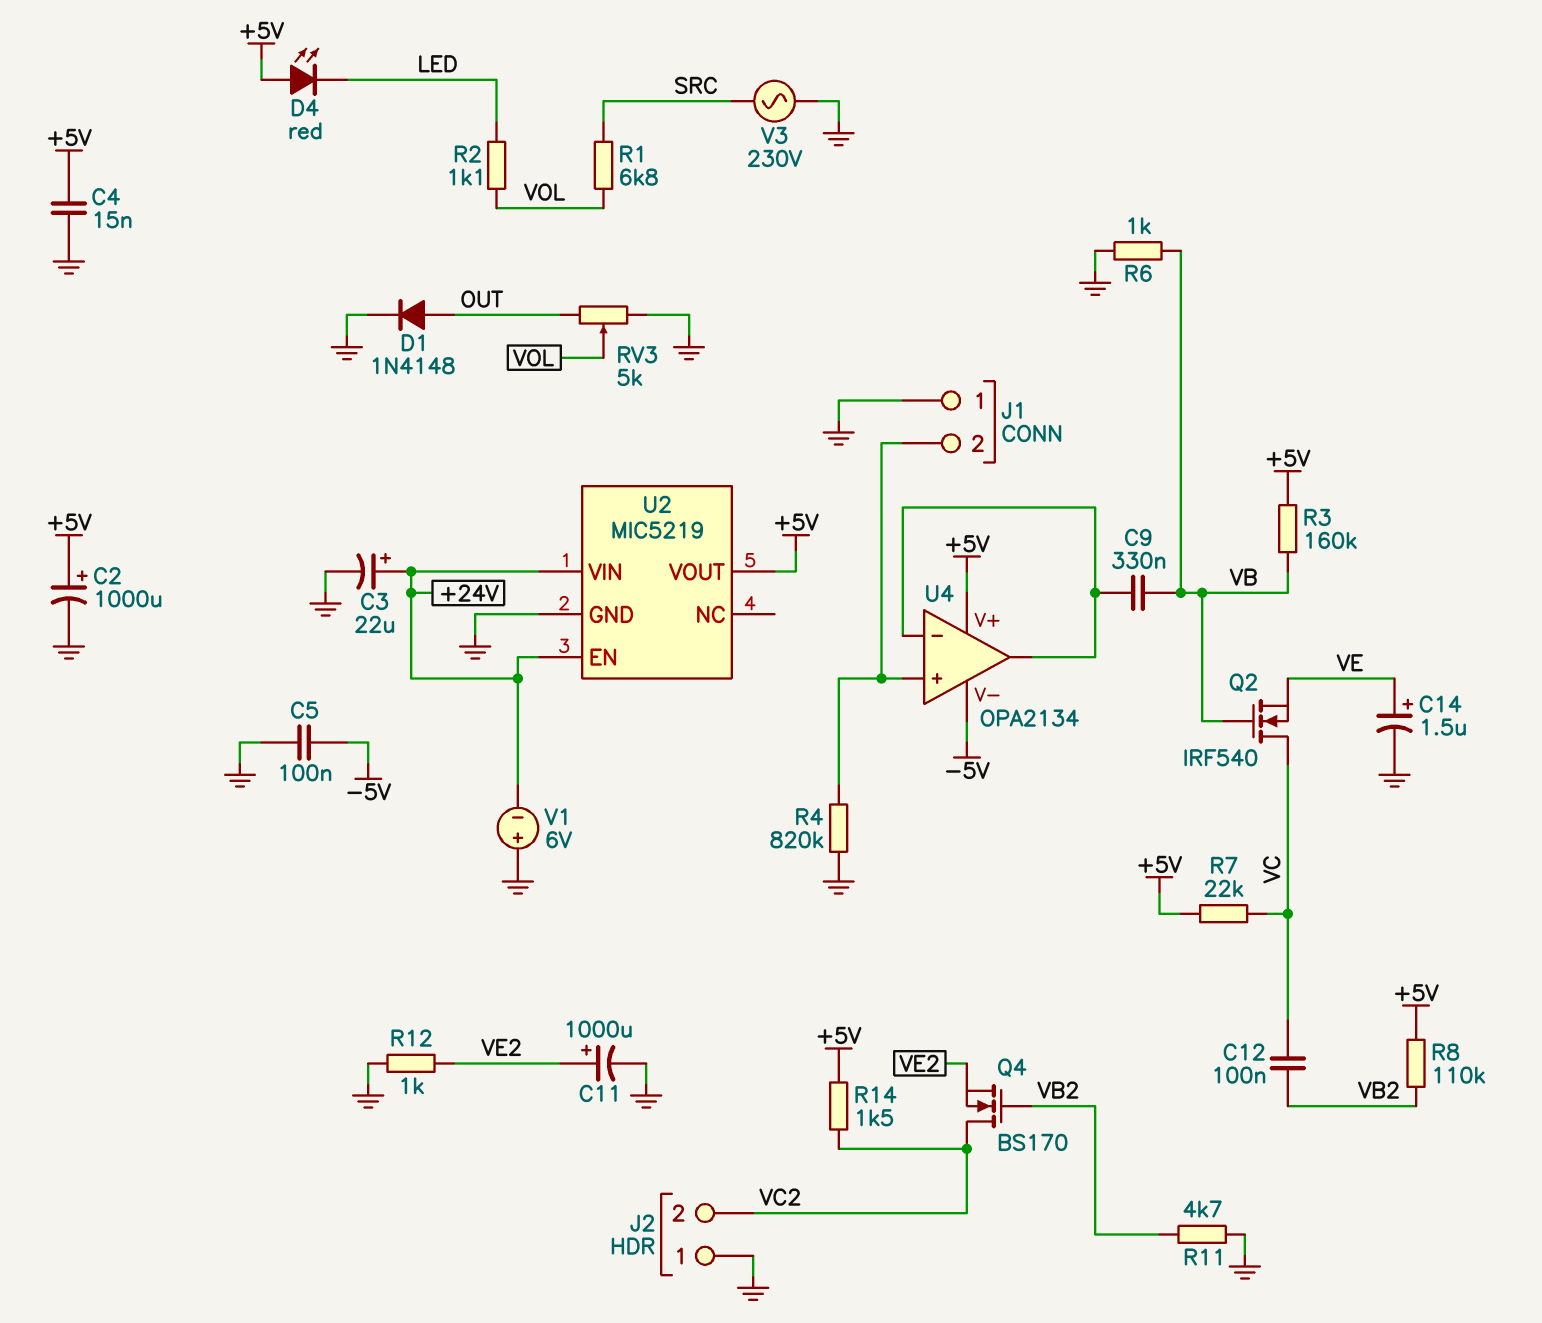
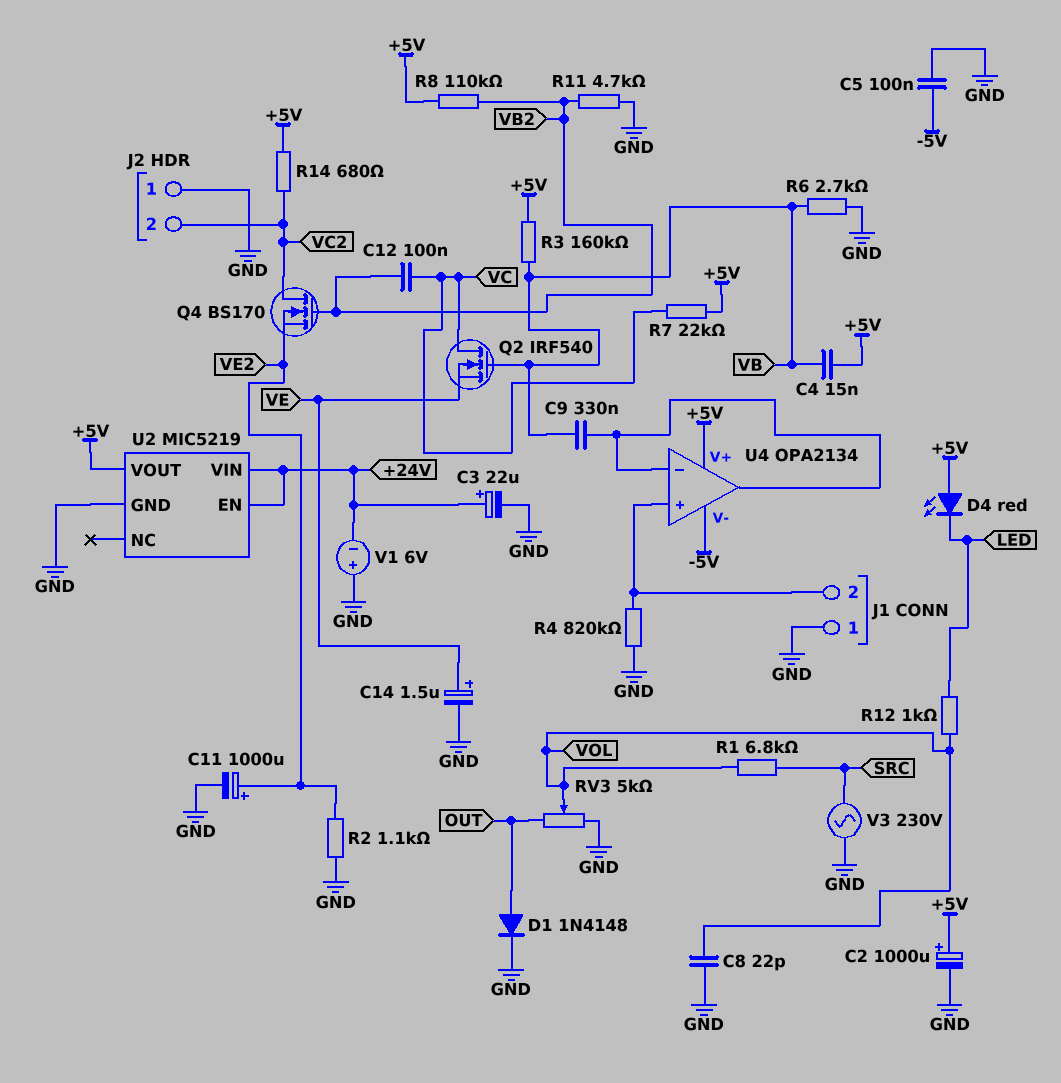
C4: 15nF (+5V, GND) -> 15nF (+5V, VB)
C8: none -> 22pF (GND, VOL)
R2: 1.1k (LED, VOL) -> 1.1k (GND, VE2)
R6: 1k (GND, VB) -> 2.7k (GND, VB)
R12: 1k (GND, VE2) -> 1k (LED, VOL)
R14: 1.5k (+5V, VC2) -> 680 (+5V, VC2)

